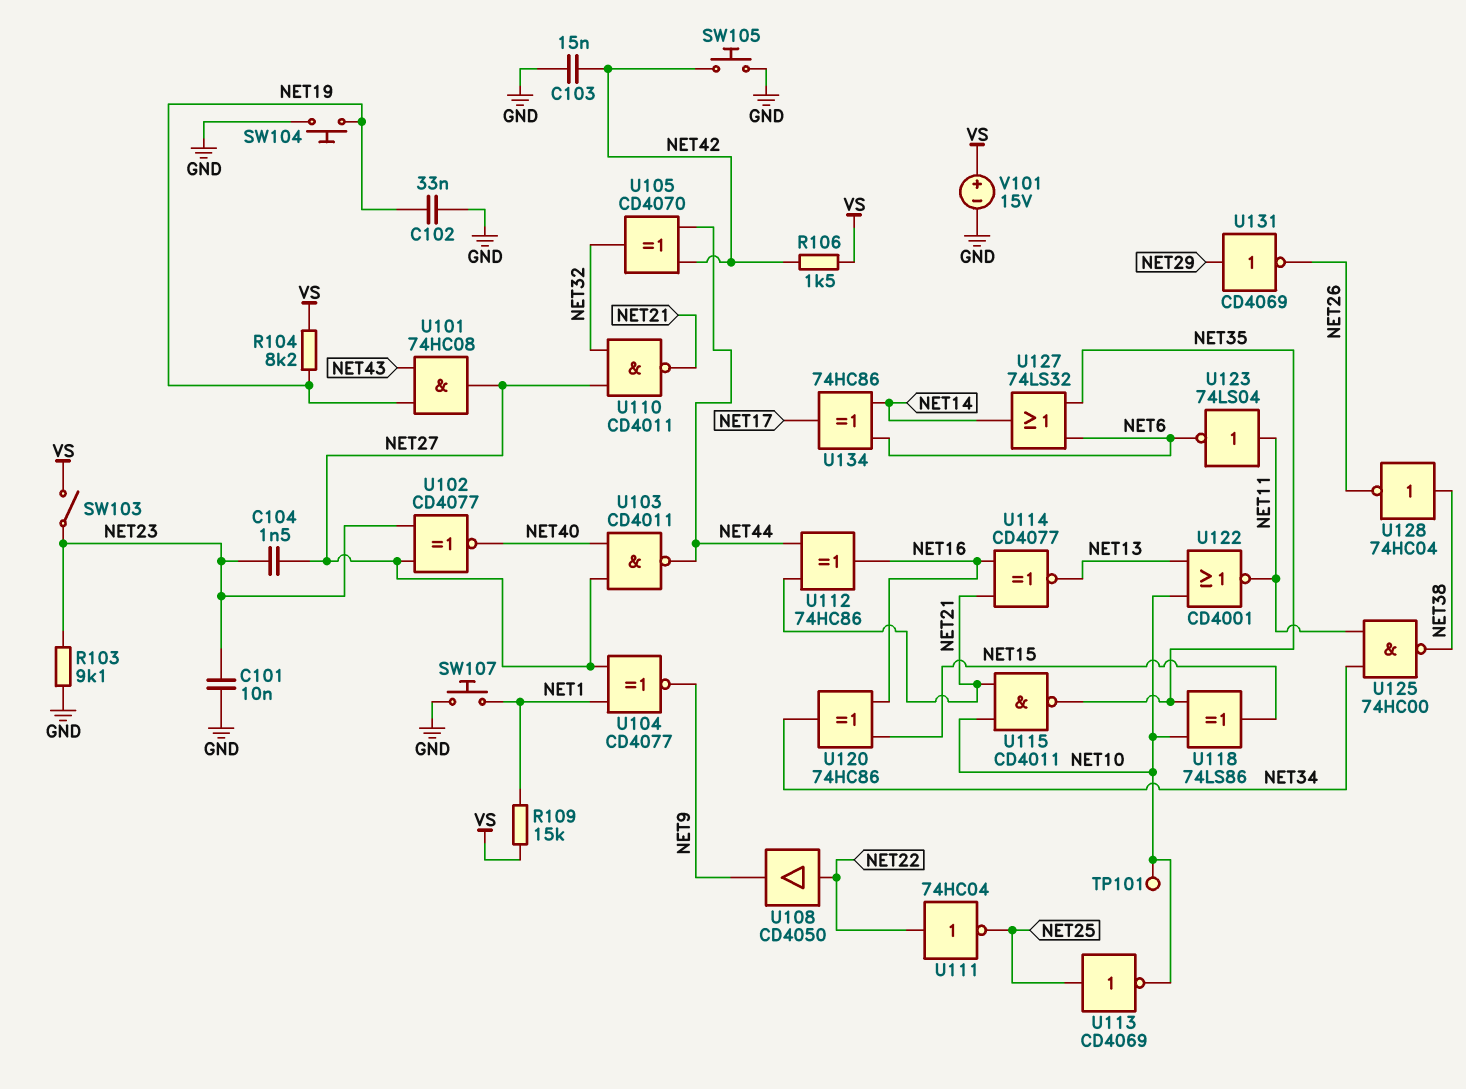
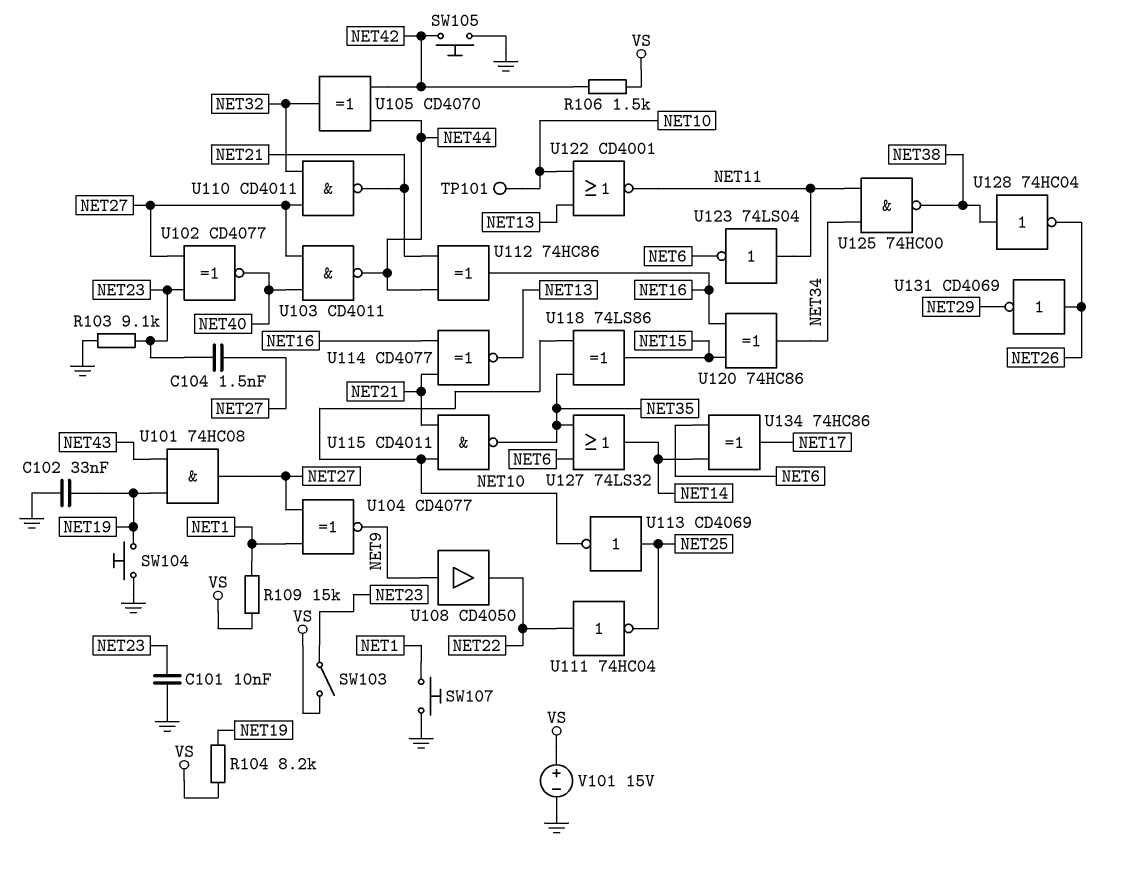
C103: 15nF (GND, NET42) -> none
U108: buffer CD4050 (in NET22, out NET9) -> buffer CD4050 (in NET9, out NET22)
U131: NOT CD4069 (in NET29, out NET26) -> NOT CD4069 (in NET26, out NET29)

